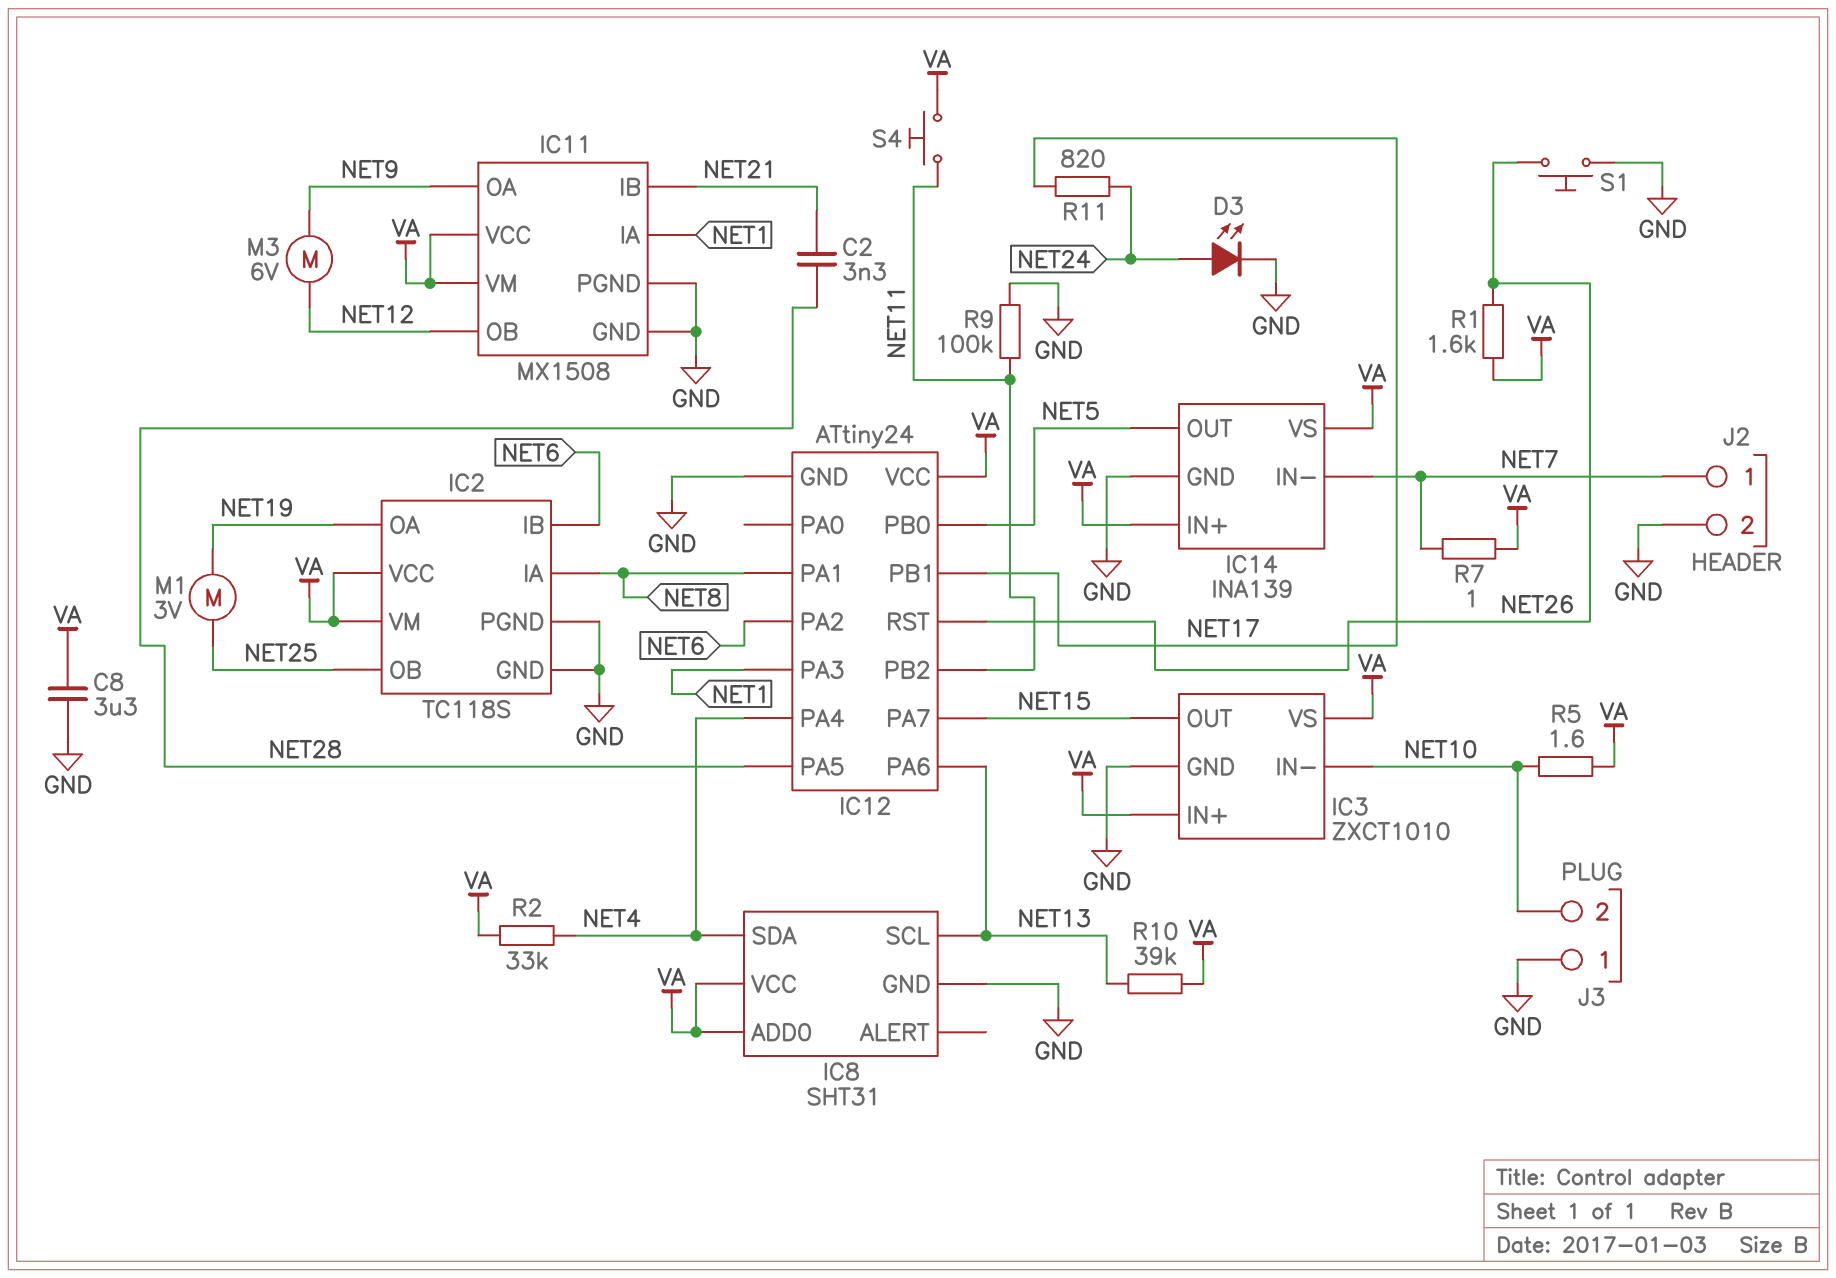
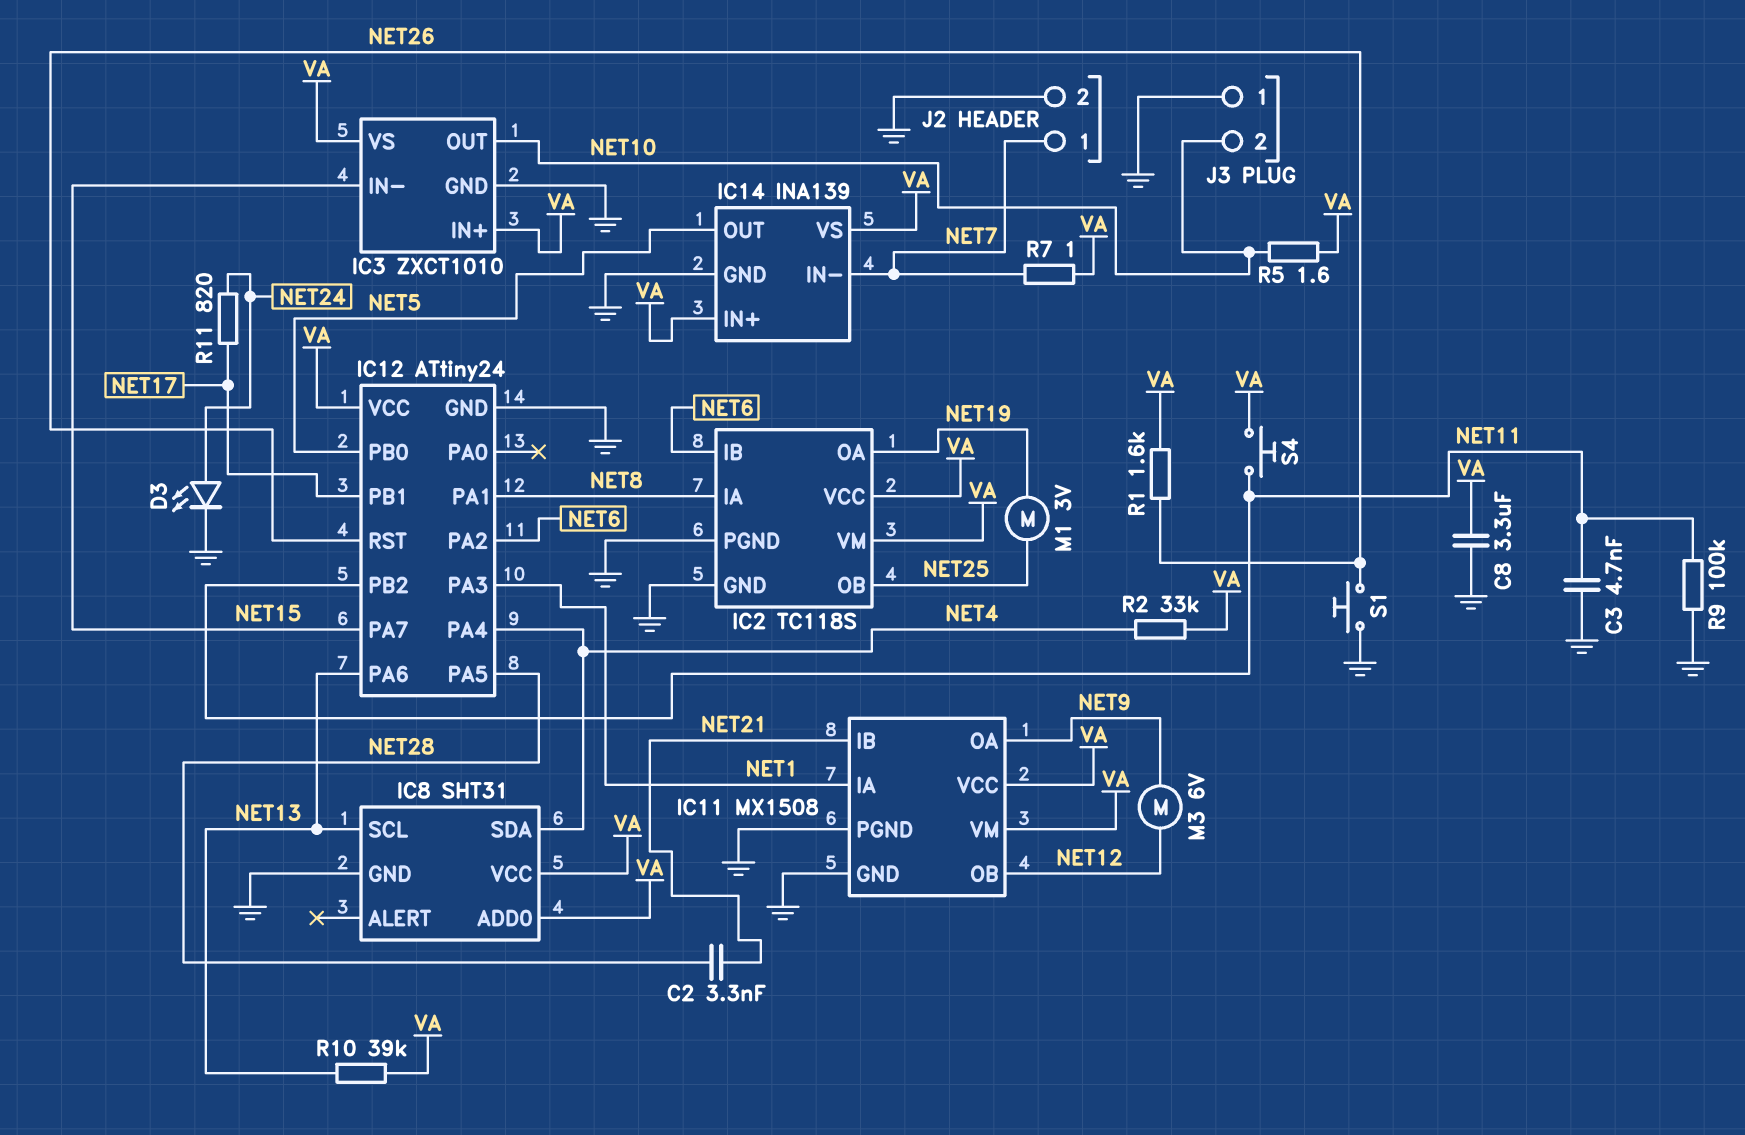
C3: none -> 4.7nF (GND, NET11)
IC3 pin IN-: NET10 -> NET15
IC3 pin OUT: NET15 -> NET10

